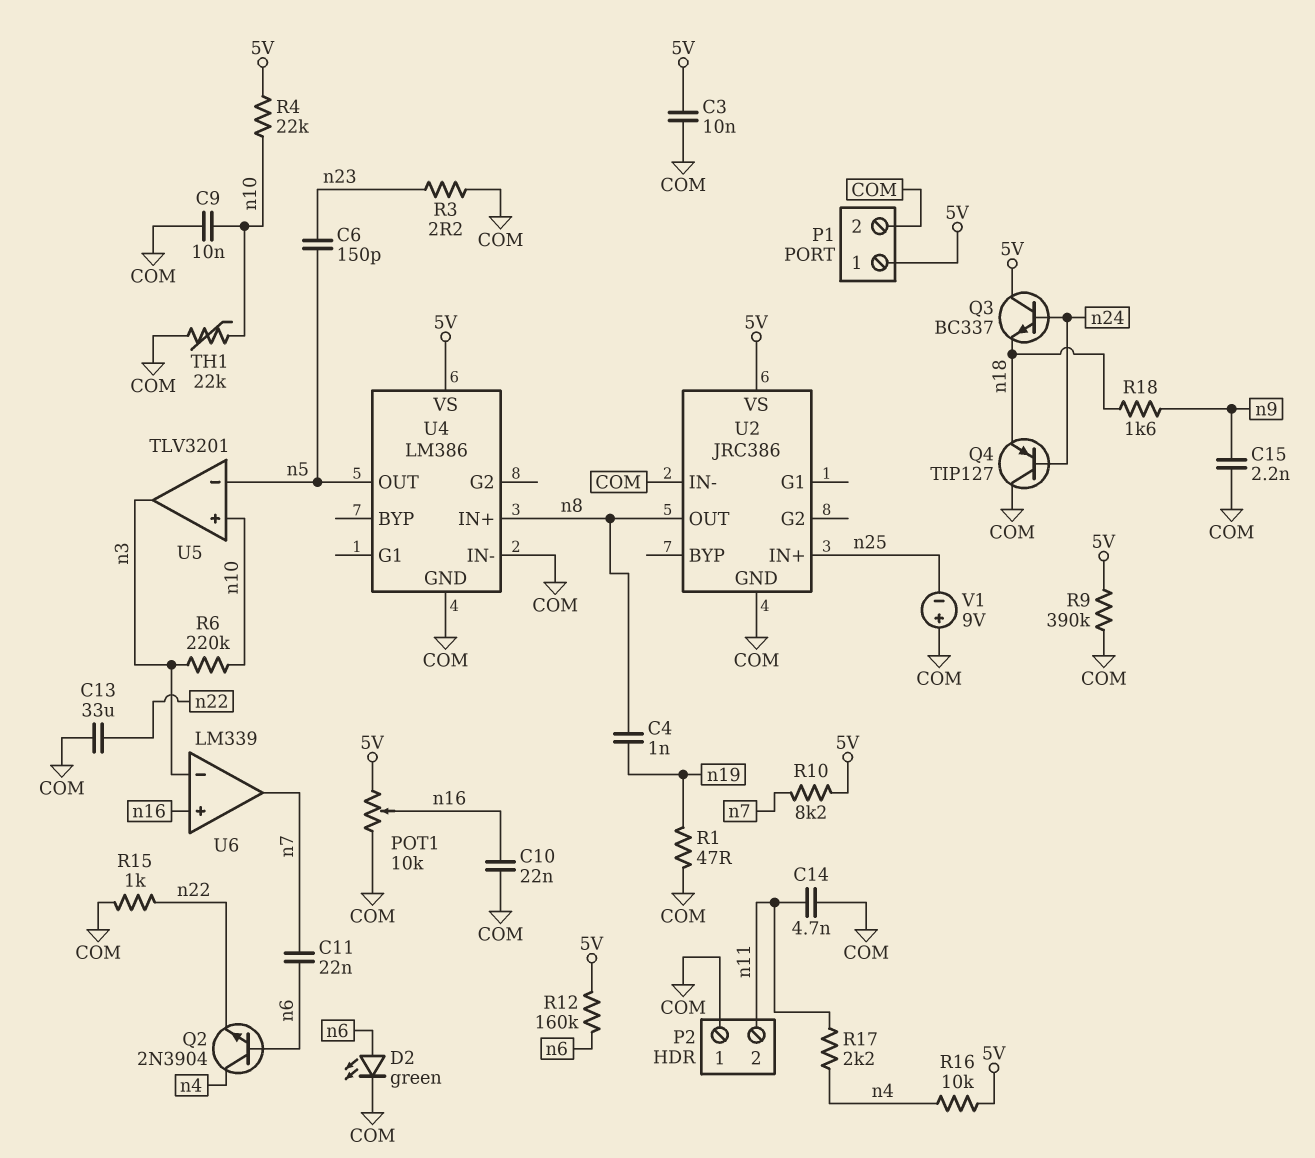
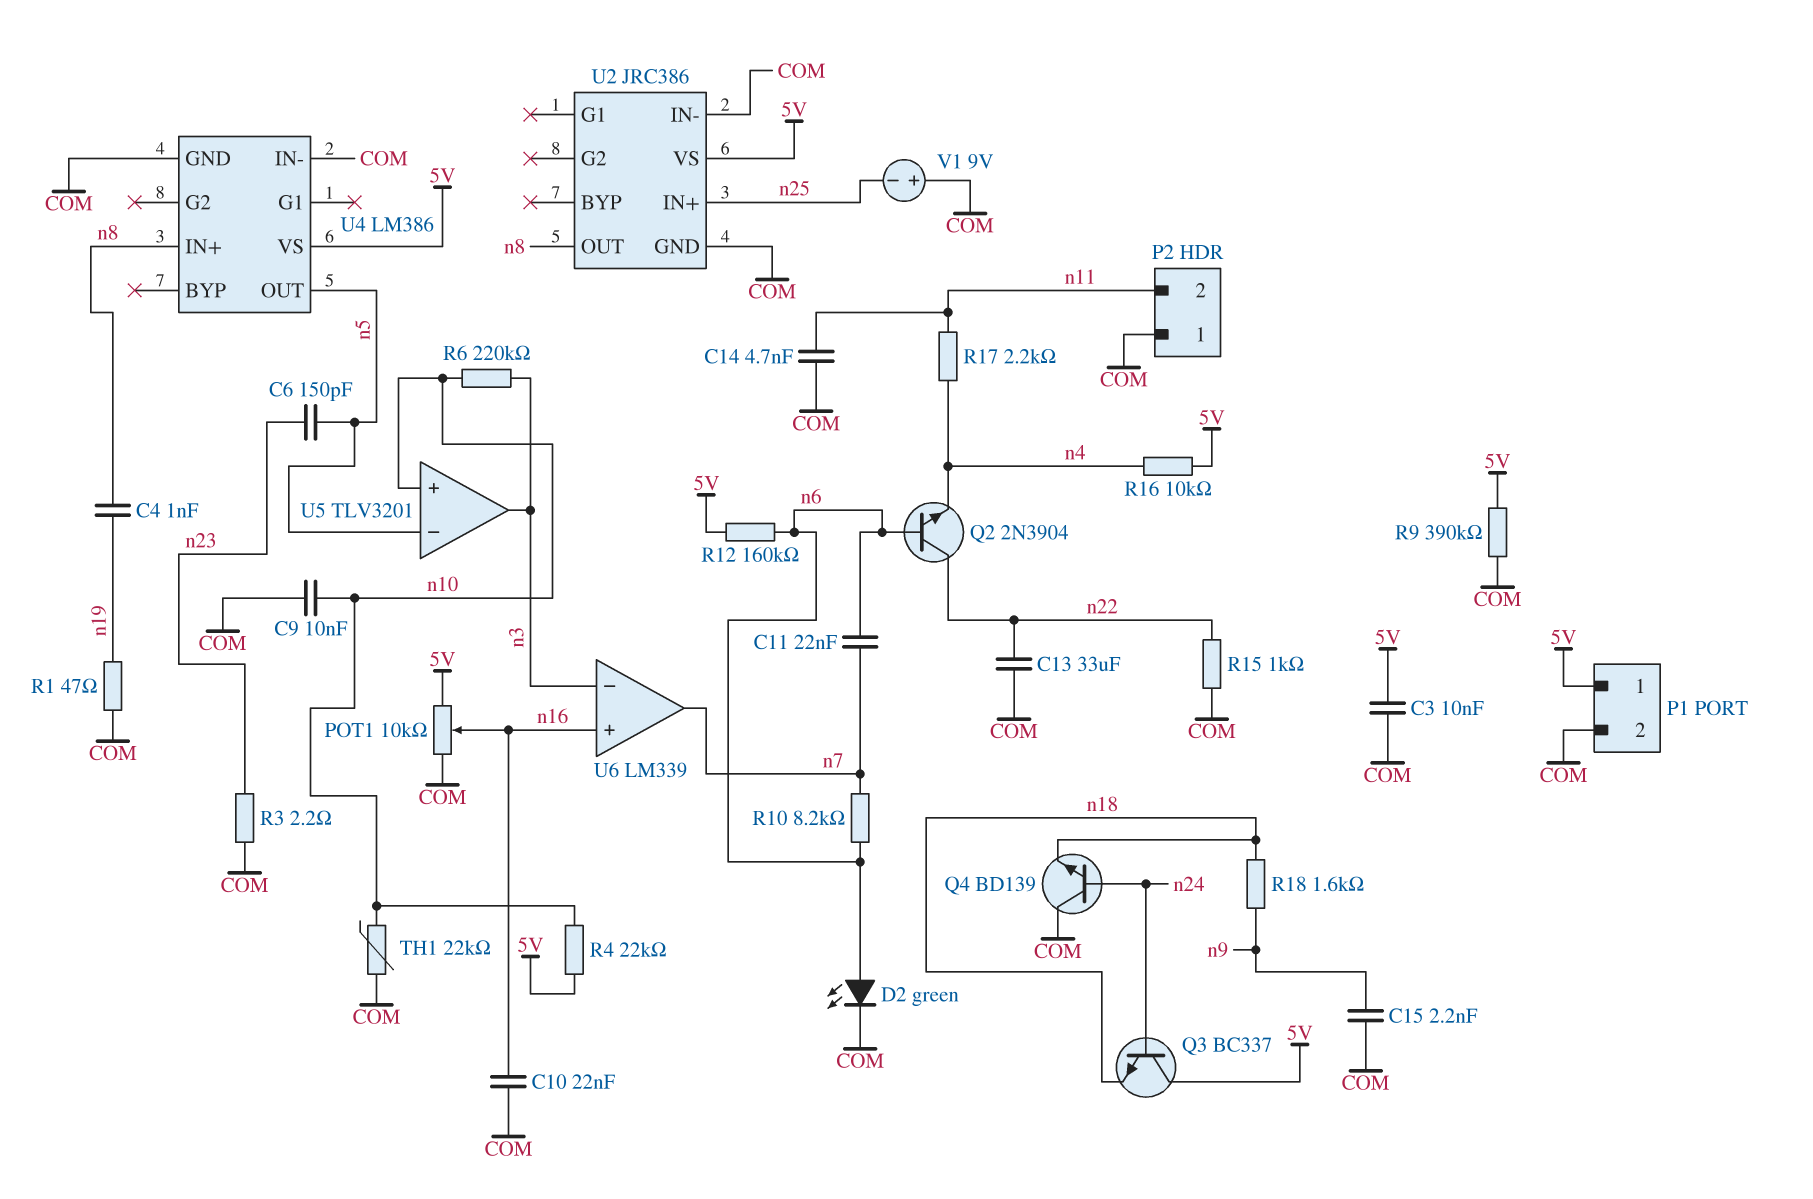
Q2: NPN 2N3904 (B n6, C n4, E n22) -> NPN 2N3904 (B n6, C n22, E n4)
Q4: PNP TIP127 (B n24, C COM, E n18) -> NPN BD139 (B n24, C COM, E n18)
R10: 8.2k (5V, n7) -> 8.2k (n6, n7)

